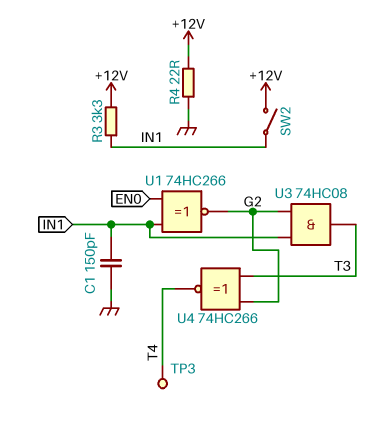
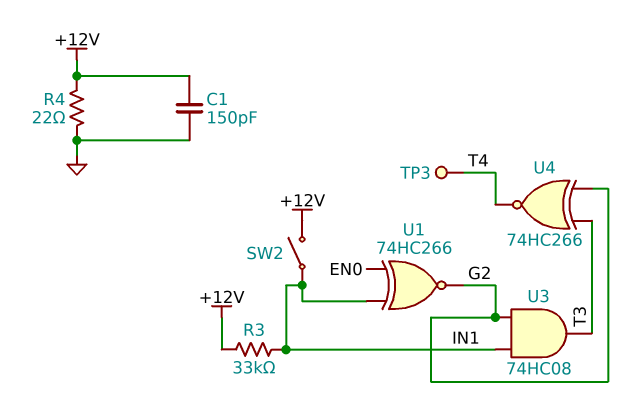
C1: 150pF (GND, IN1) -> 150pF (+12V, GND)
R3: 3.3k (+12V, IN1) -> 33k (+12V, IN1)

